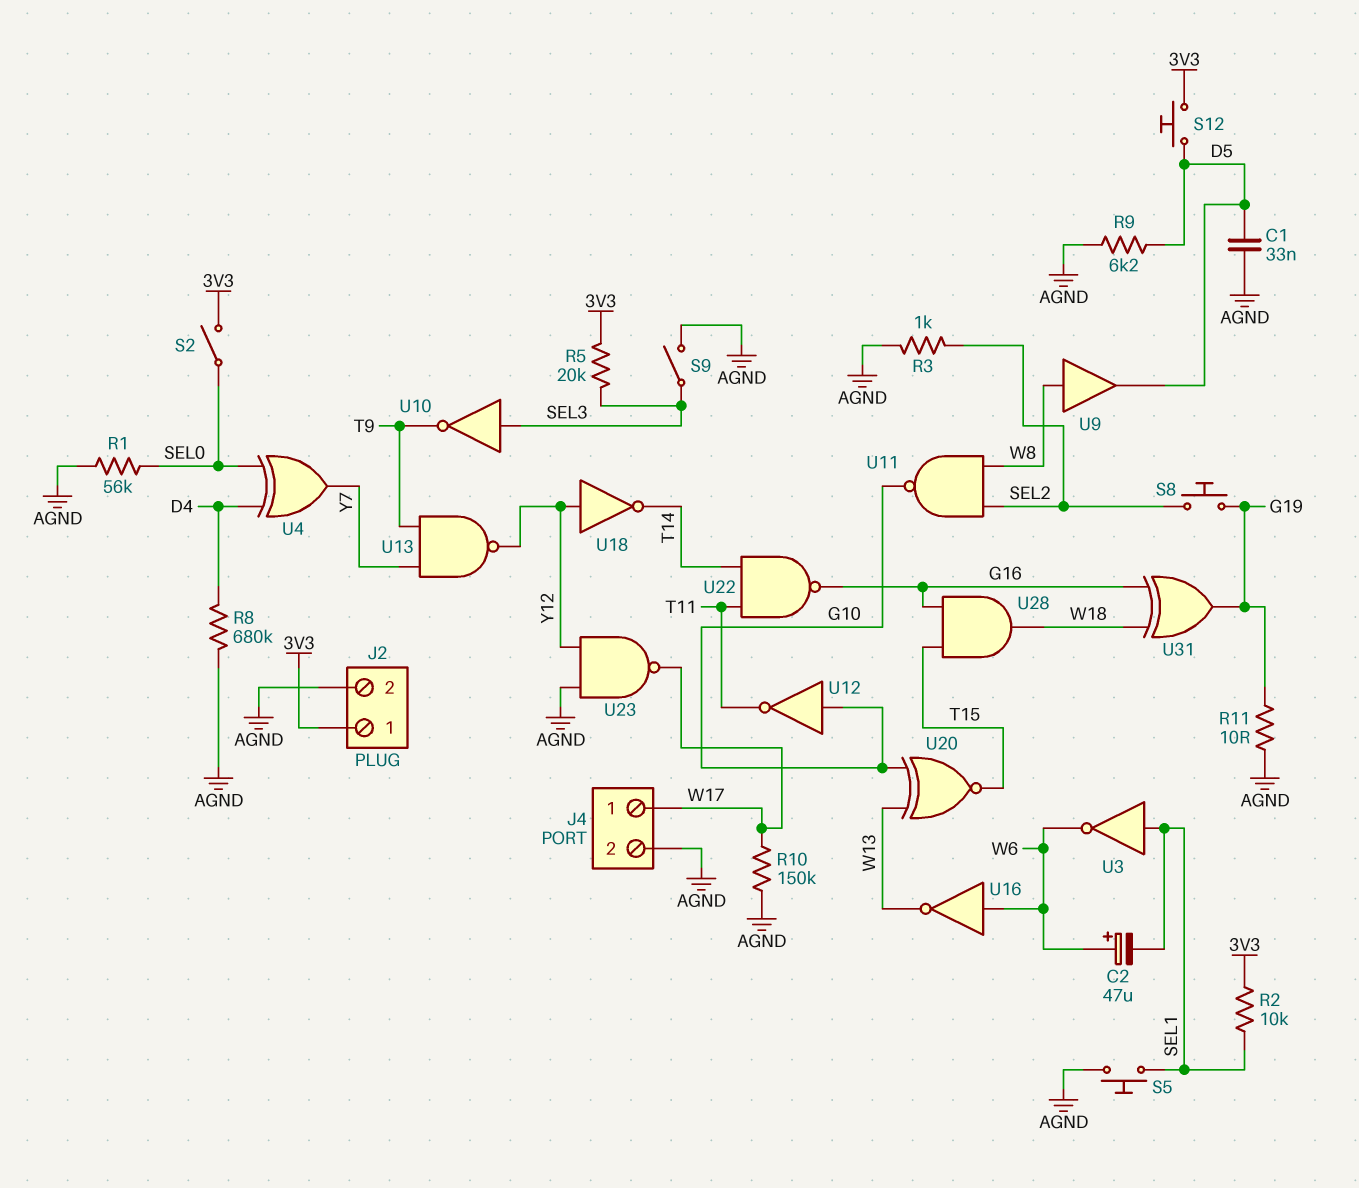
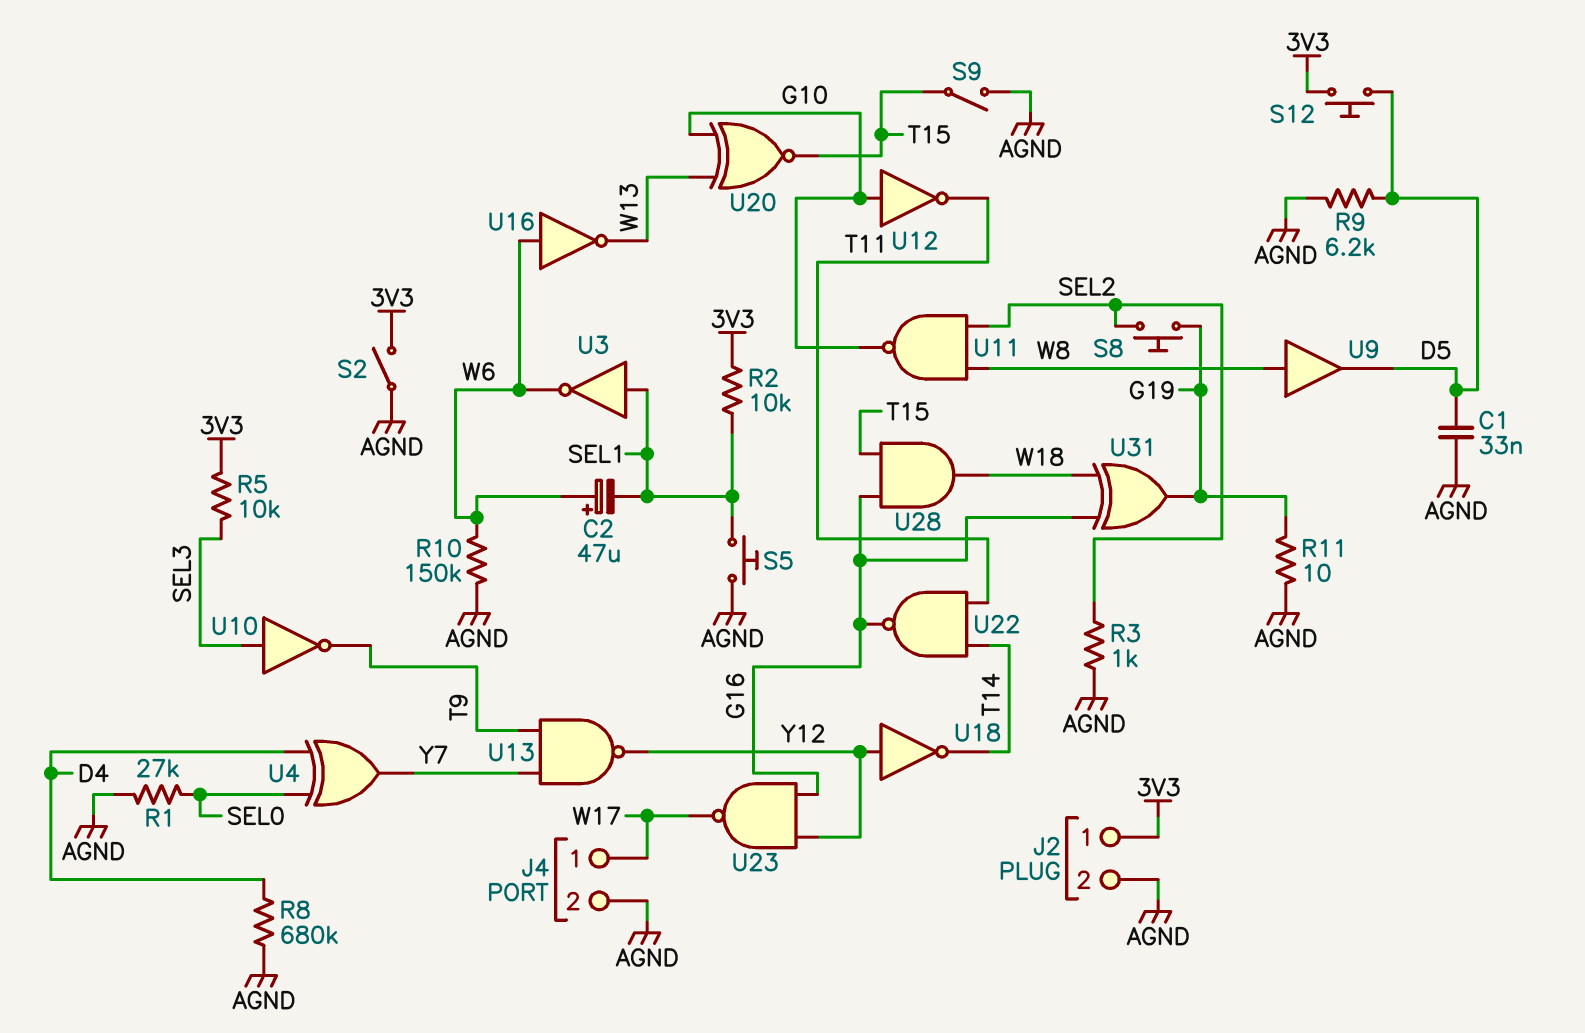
R1: 56k (AGND, SEL0) -> 27k (AGND, SEL0)
R5: 20k (3V3, SEL3) -> 10k (3V3, SEL3)
R10: 150k (AGND, W17) -> 150k (AGND, W6)
S2: switch (3V3, SEL0) -> switch (3V3, AGND)
S9: switch (AGND, SEL3) -> switch (AGND, T15)
U23: NAND (in AGND, in Y12, out W17) -> NAND (in G16, in Y12, out W17)

